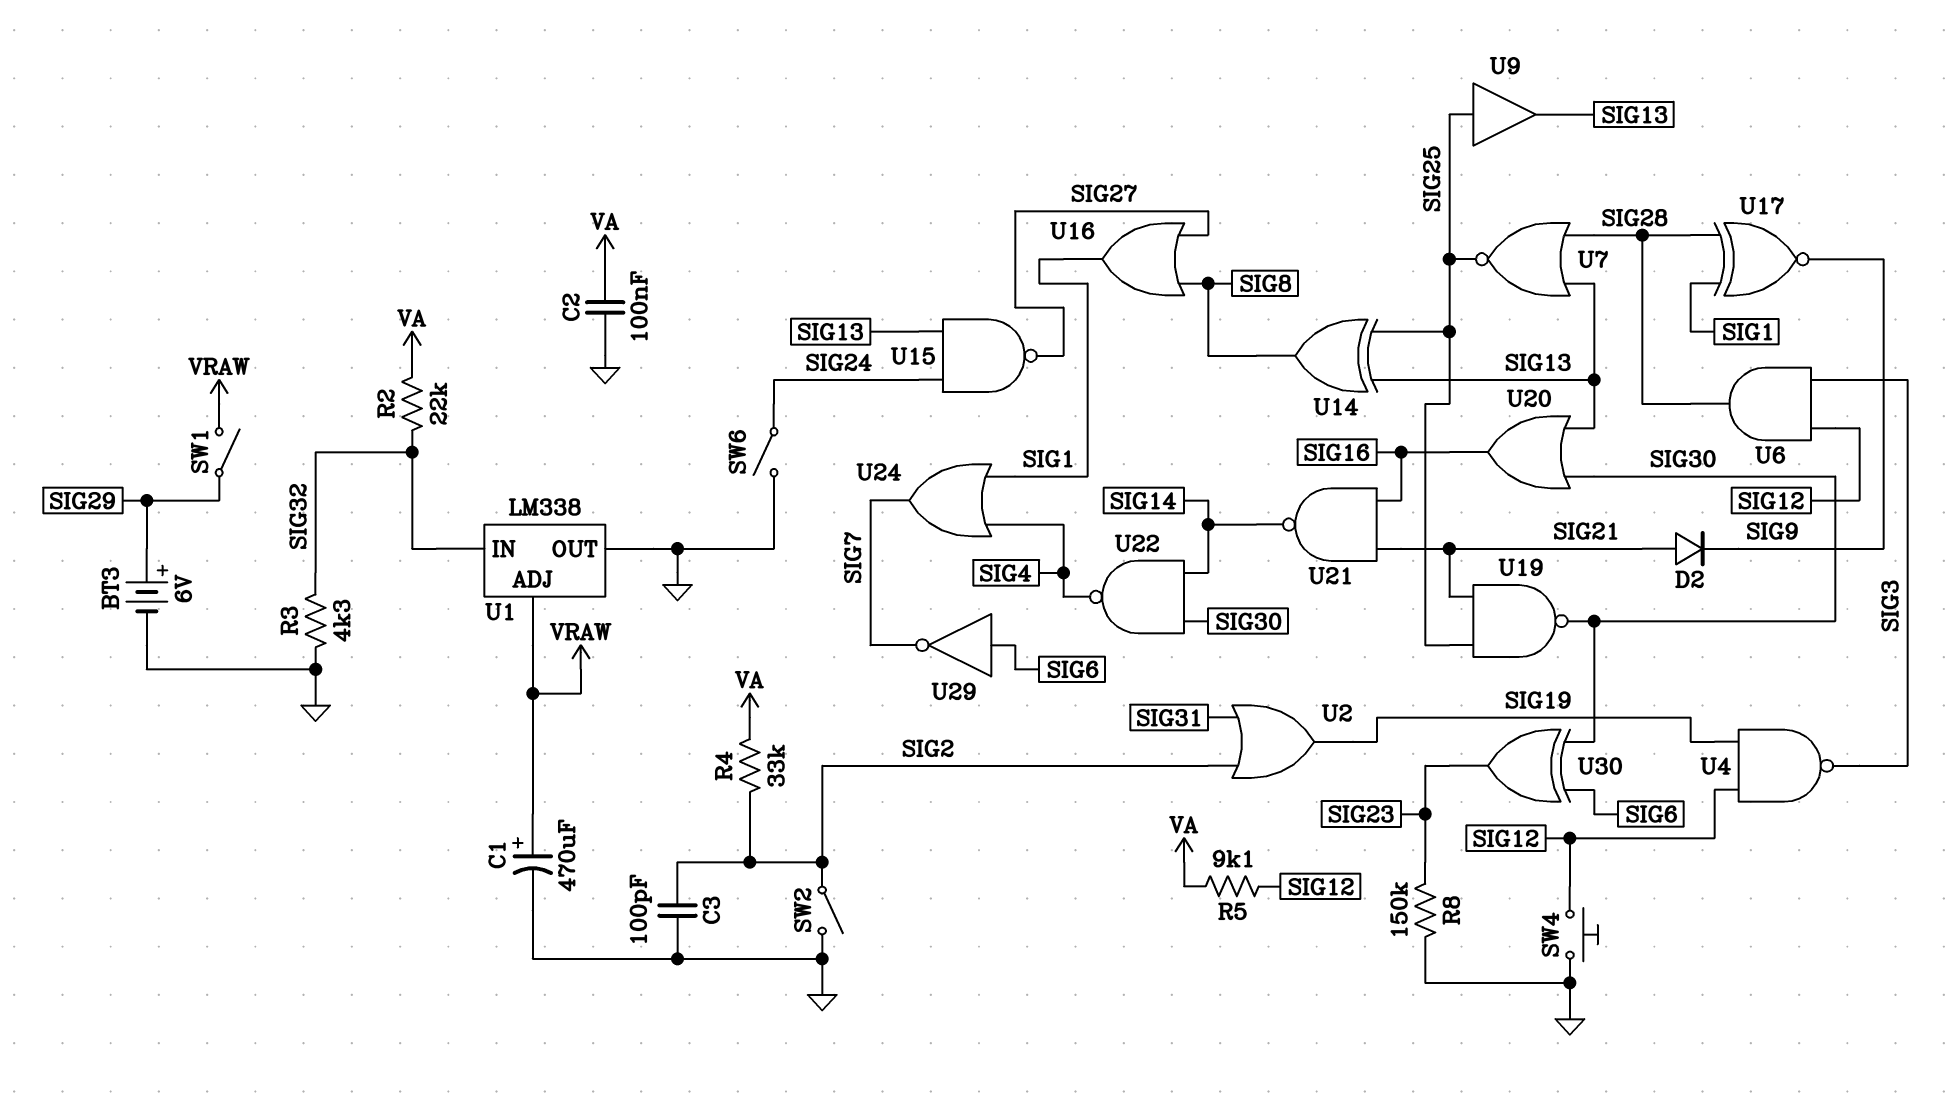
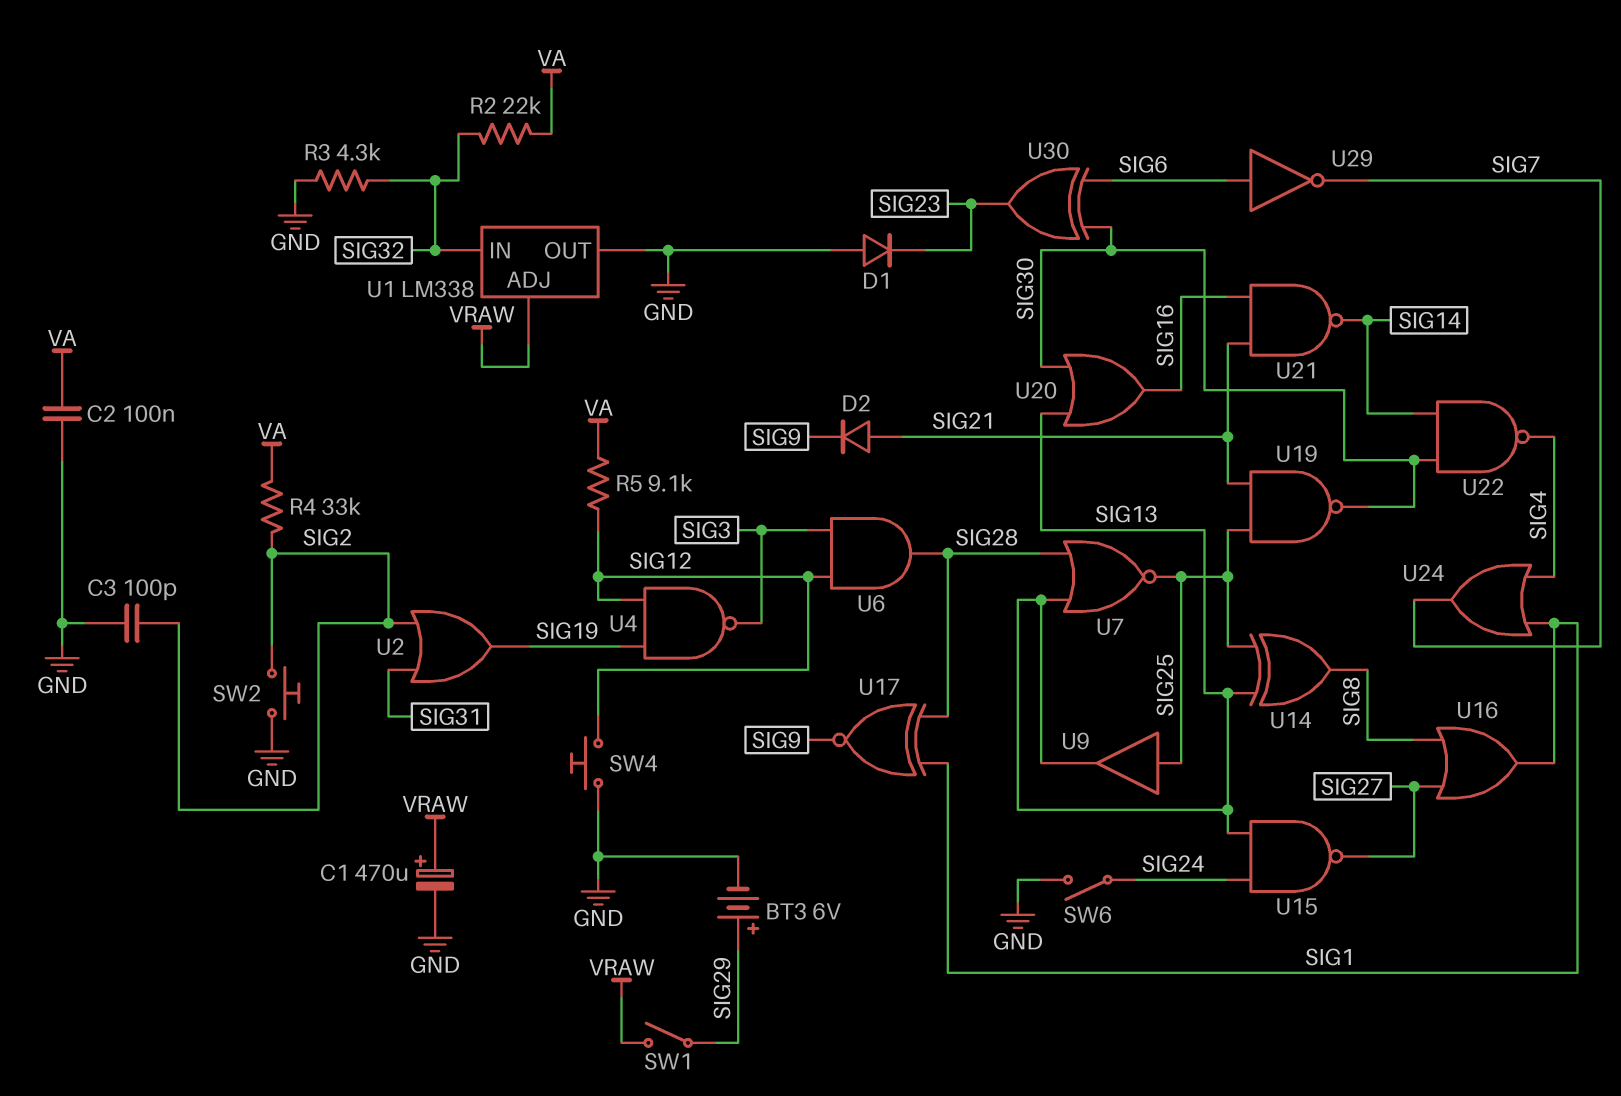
D1: none -> diode (A GND, K SIG23)
R8: 150k (GND, SIG23) -> none
SW2: switch (GND, SIG2) -> button (GND, SIG2)

